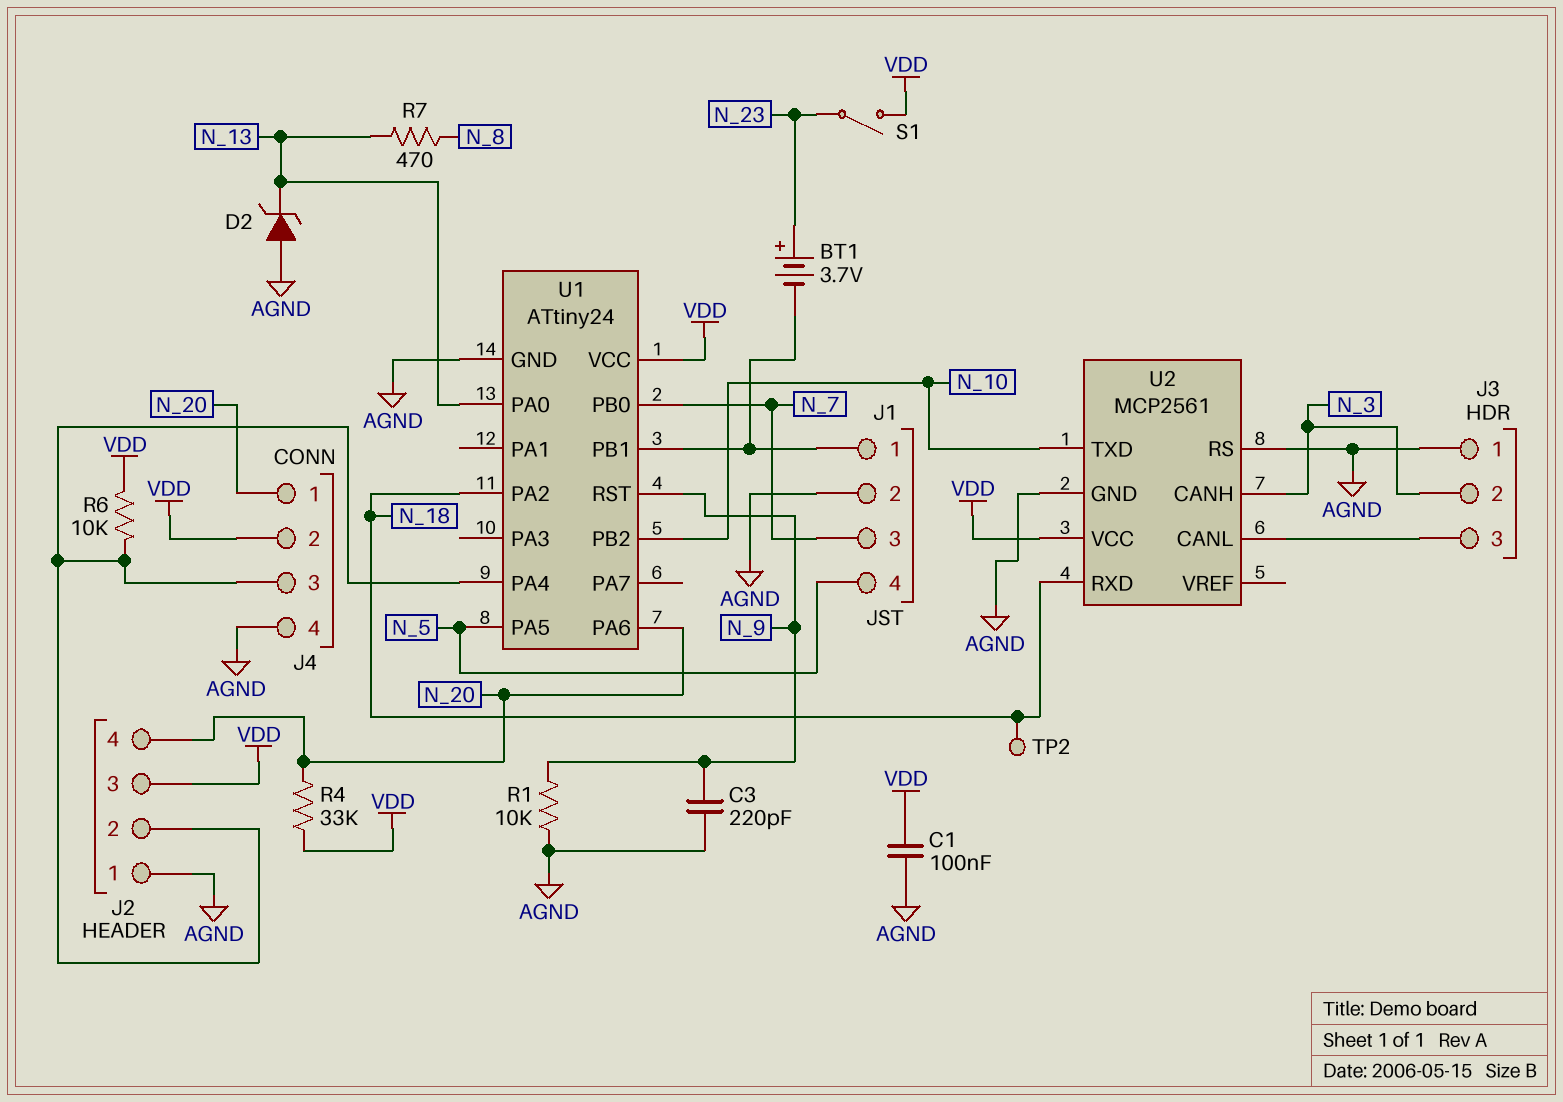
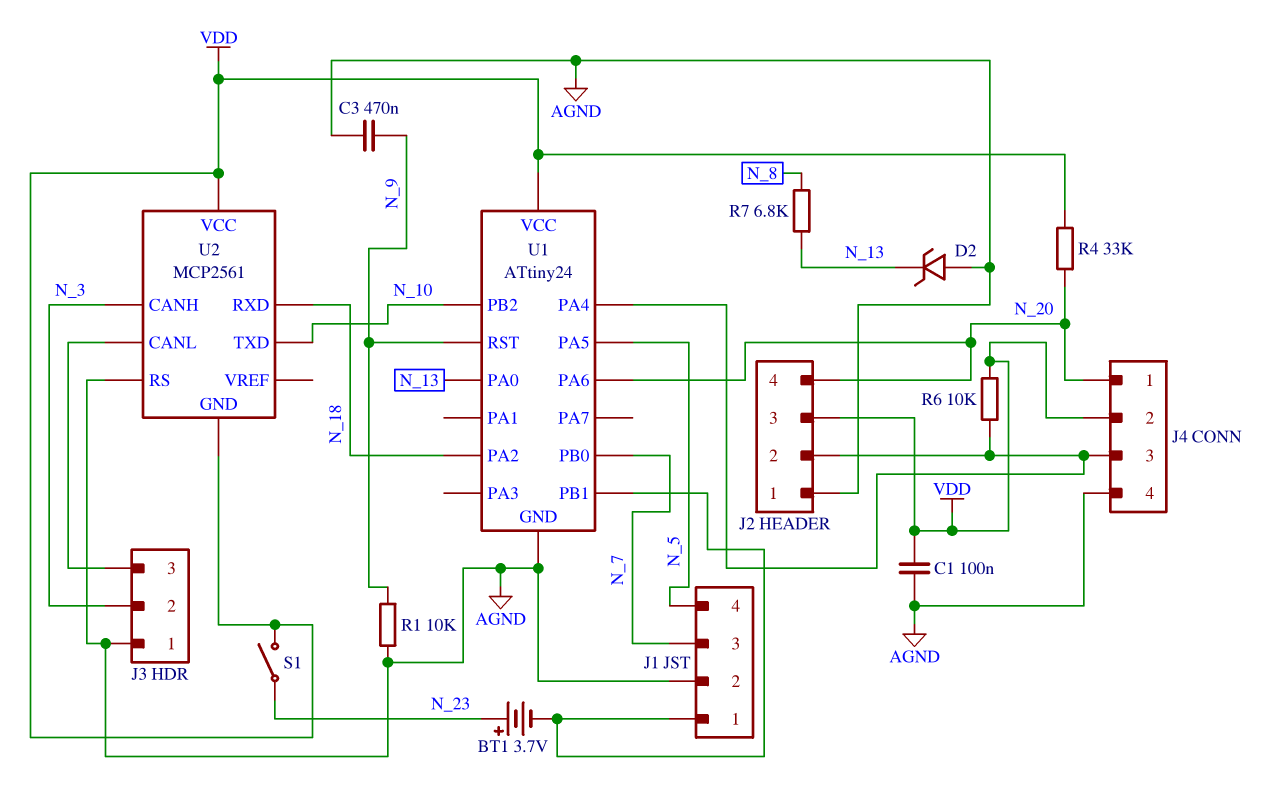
C3: 220pF (AGND, N_9) -> 470nF (AGND, N_9)
R7: 470 (N_8, N_13) -> 6.8k (N_8, N_13)
TP2: test point (N_18) -> none
U2 pin GND: AGND -> VDD

